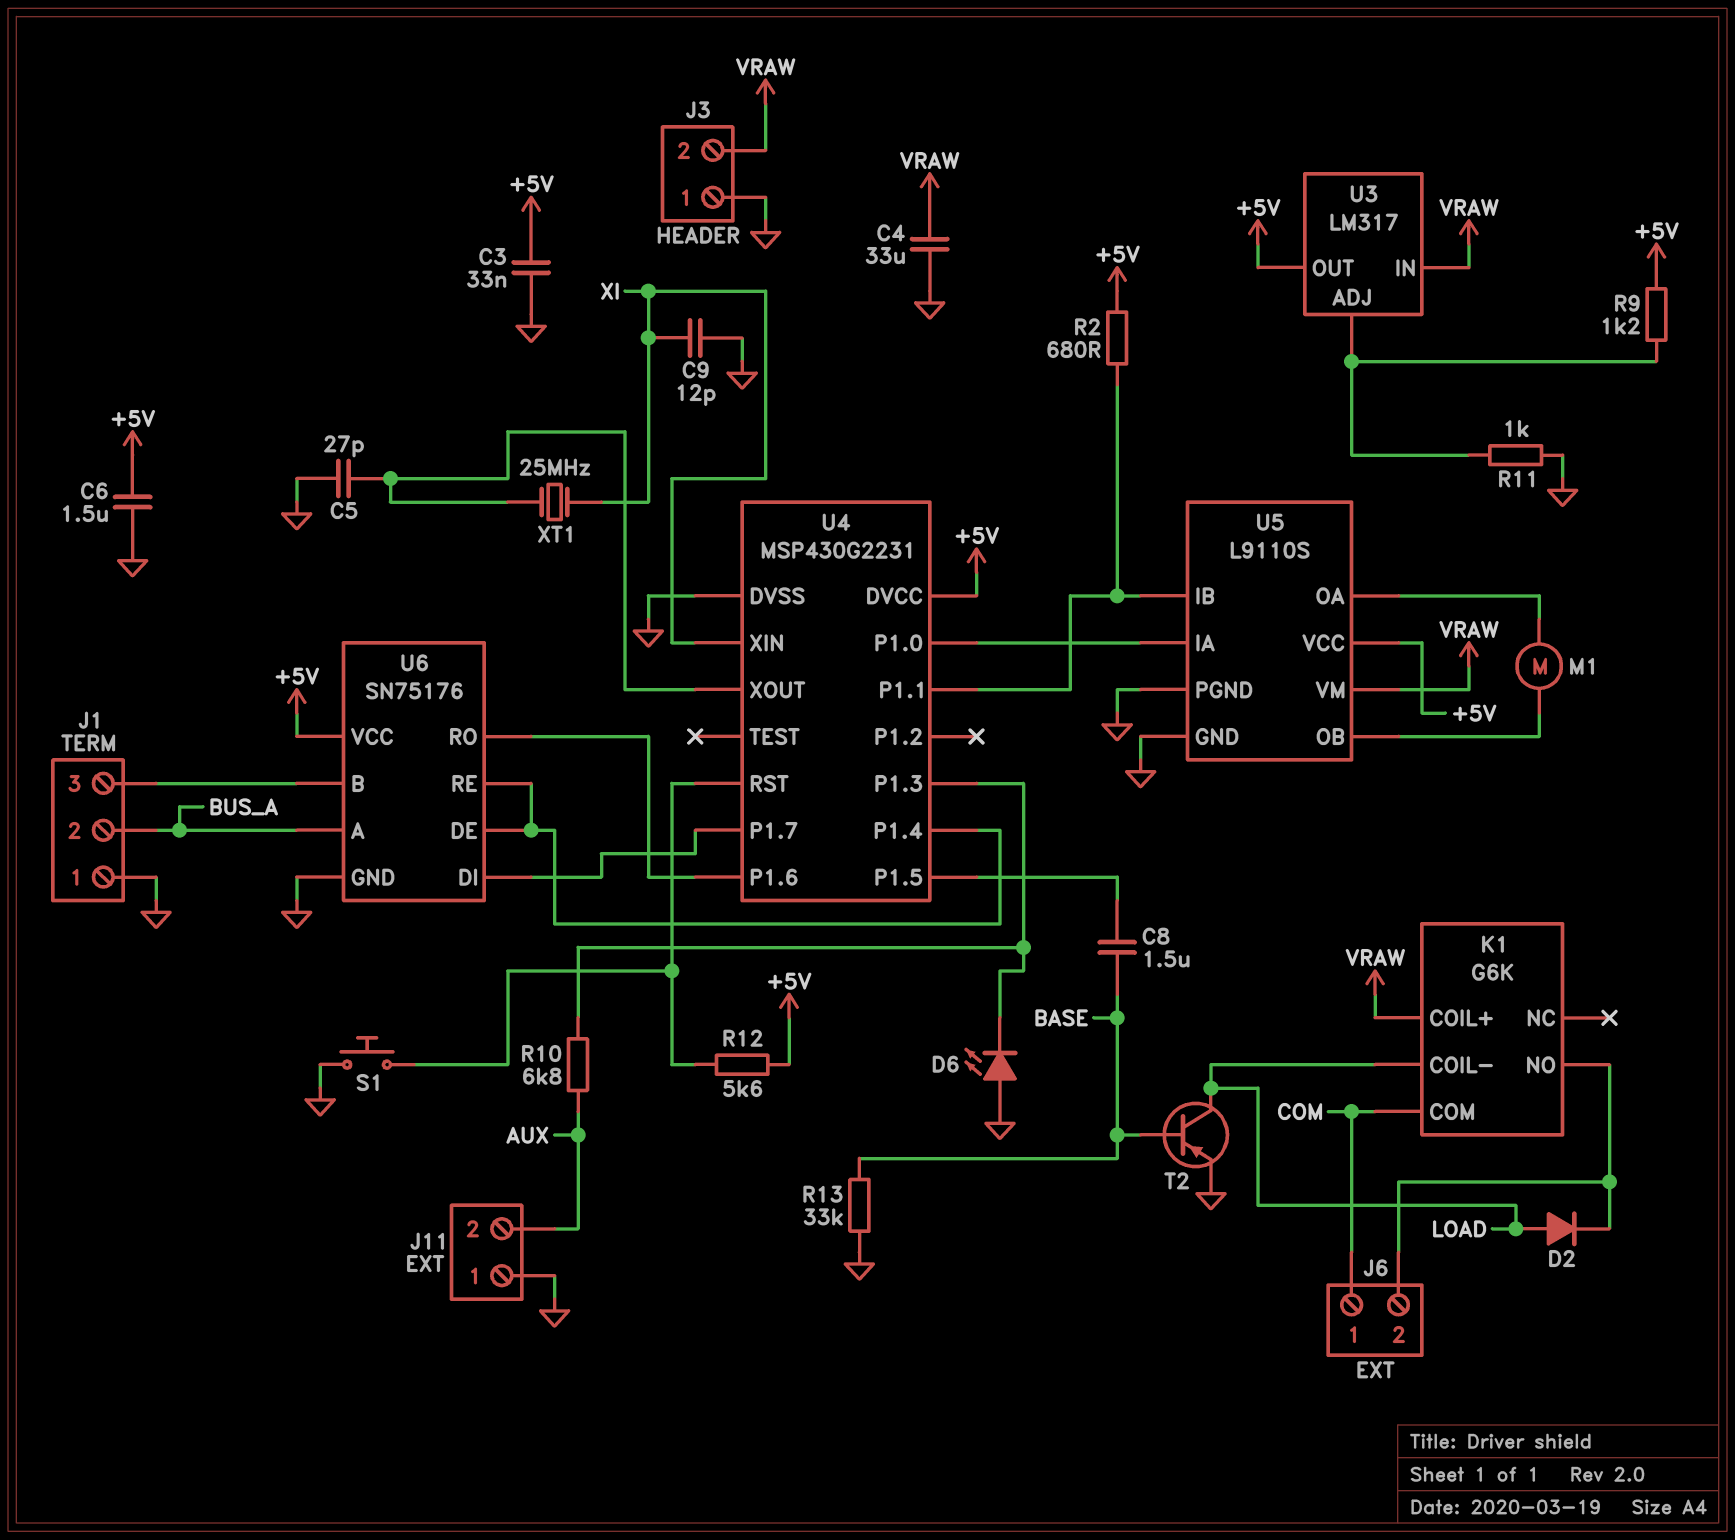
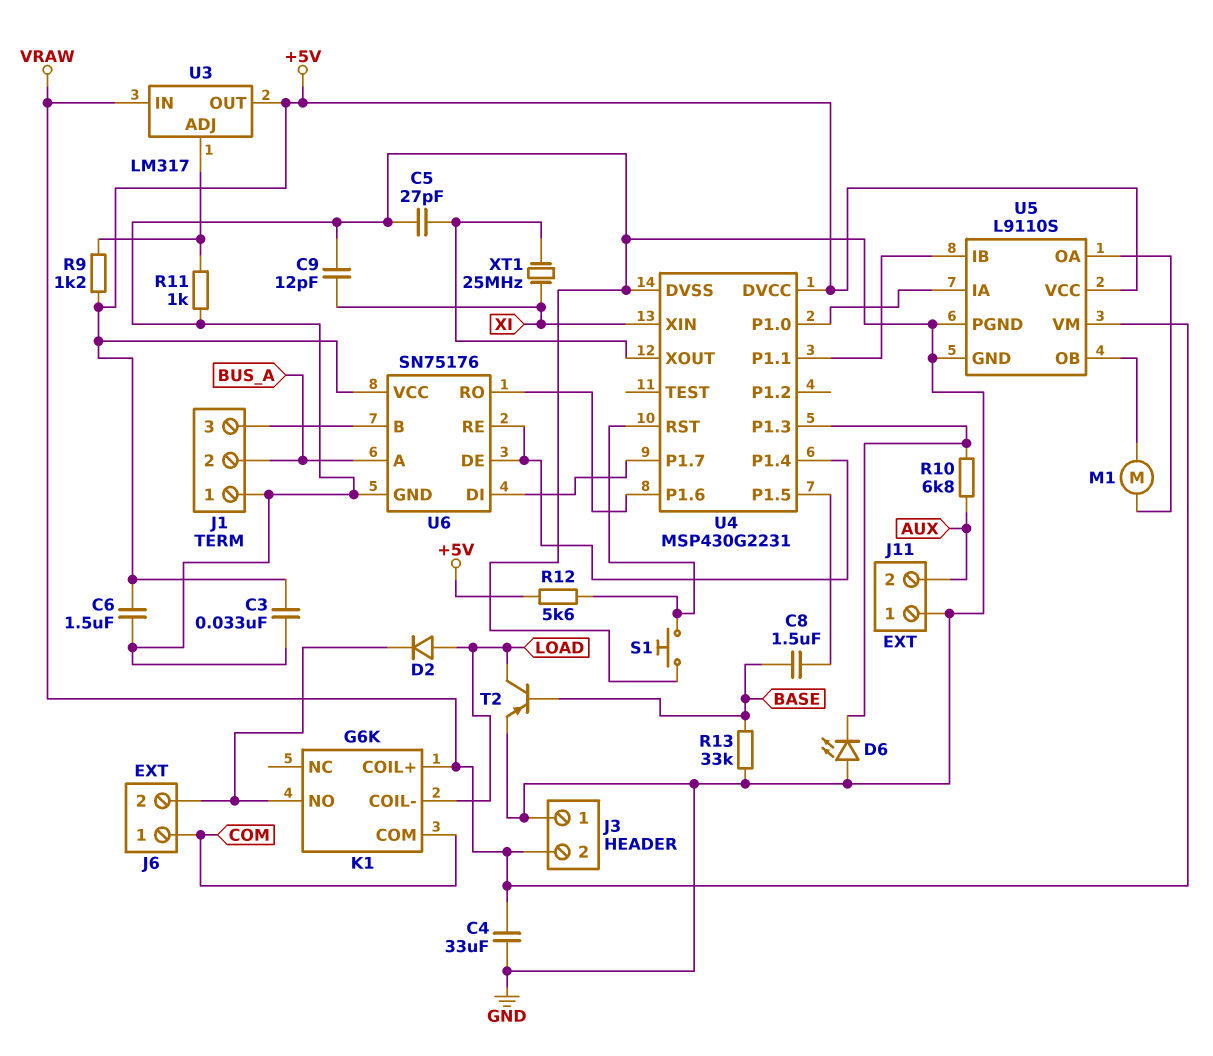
R2: 680 (+5V, U4/P1.1) -> none

